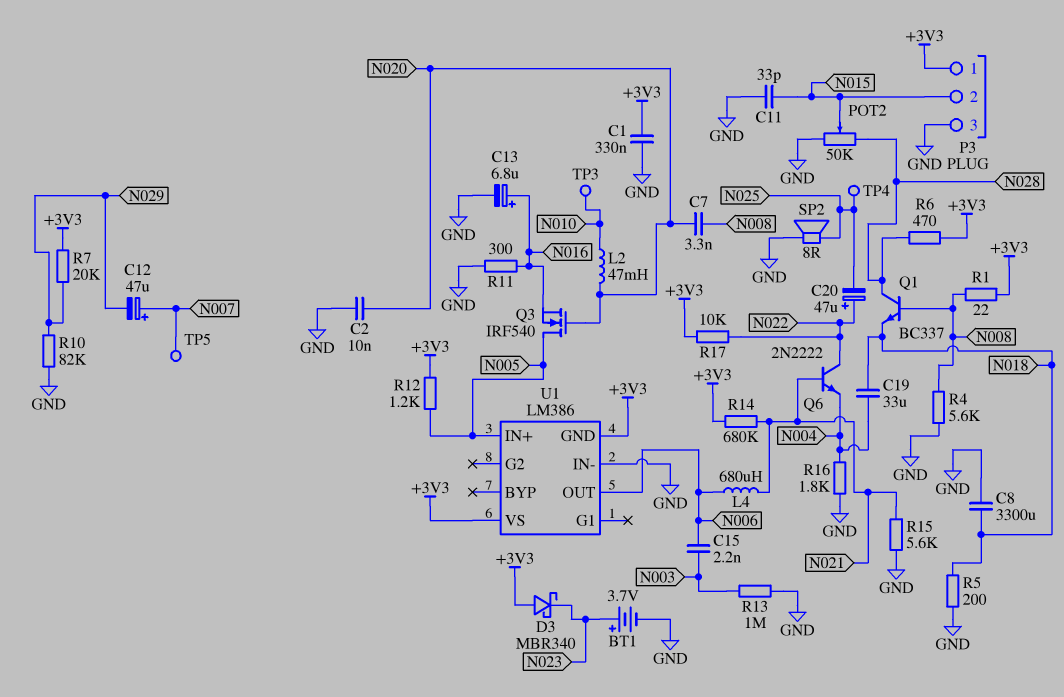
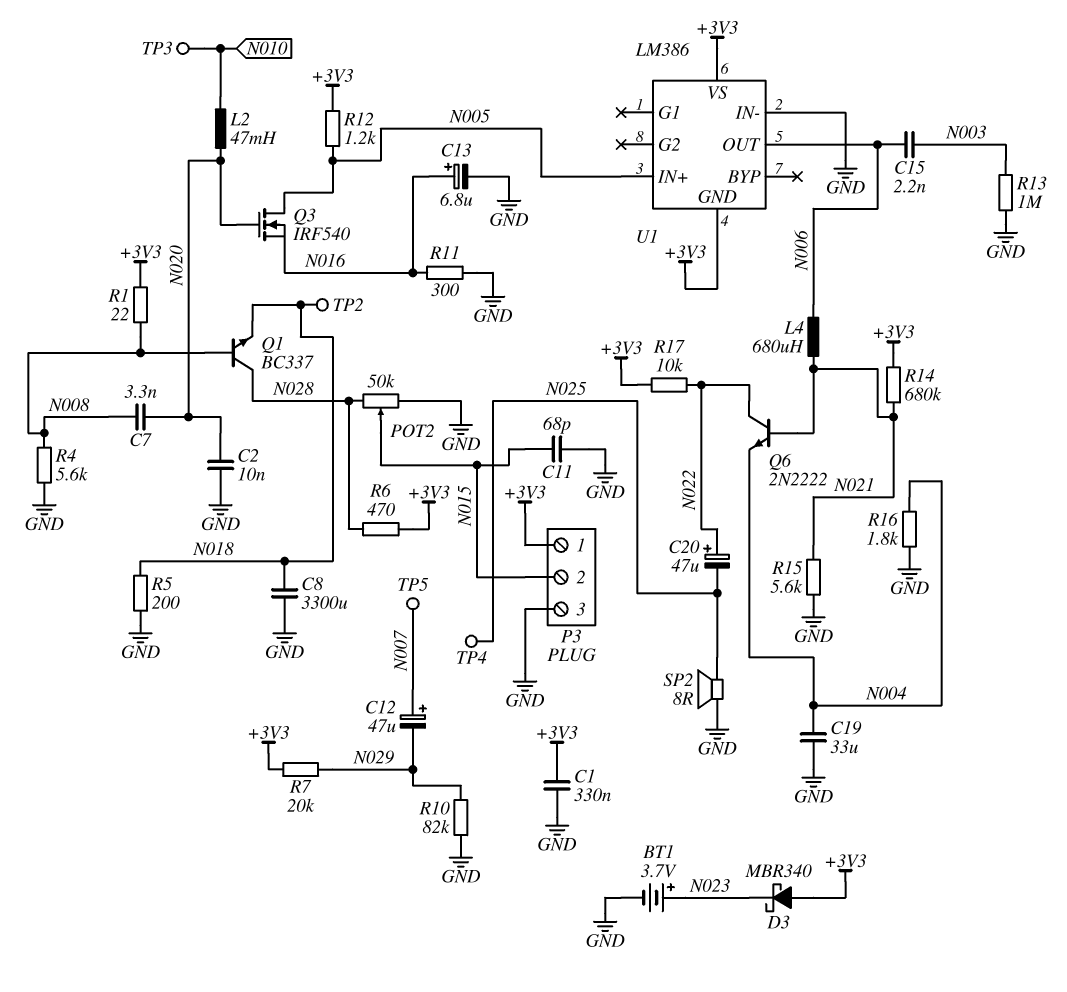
C11: 33pF (GND, N015) -> 68pF (GND, N015)
C19: 33uF (N004, N018) -> 33uF (GND, N004)
TP2: none -> test point (N018)

